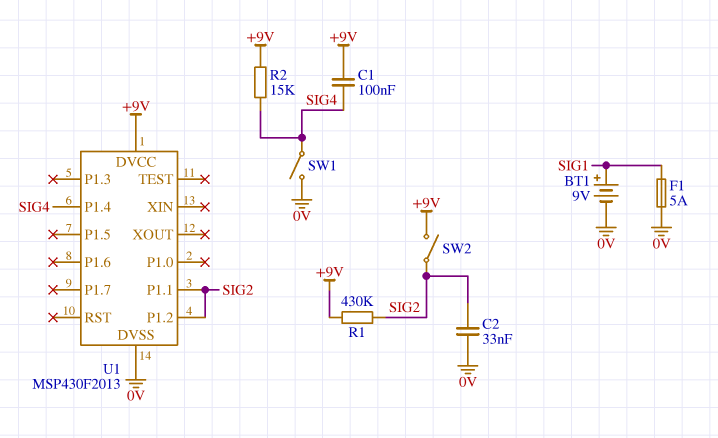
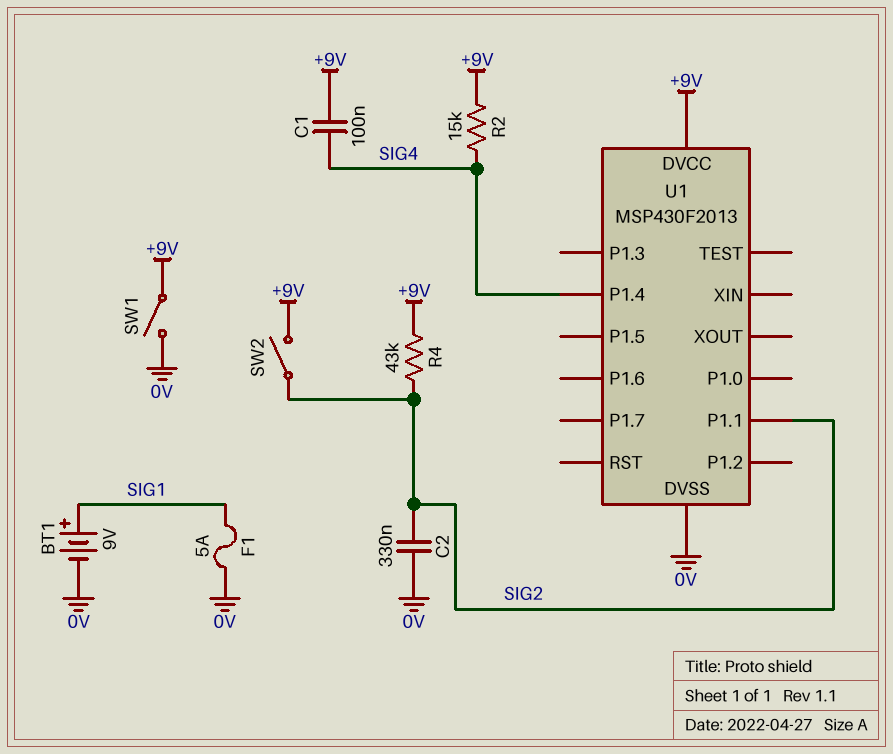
C2: 33nF (0V, SIG2) -> 330nF (0V, SIG2)
R1: 430k (+9V, SIG2) -> none
R4: none -> 43k (+9V, SIG2)
SW1: switch (0V, SIG4) -> switch (+9V, 0V)
U1 pin P1.2: SIG2 -> none

